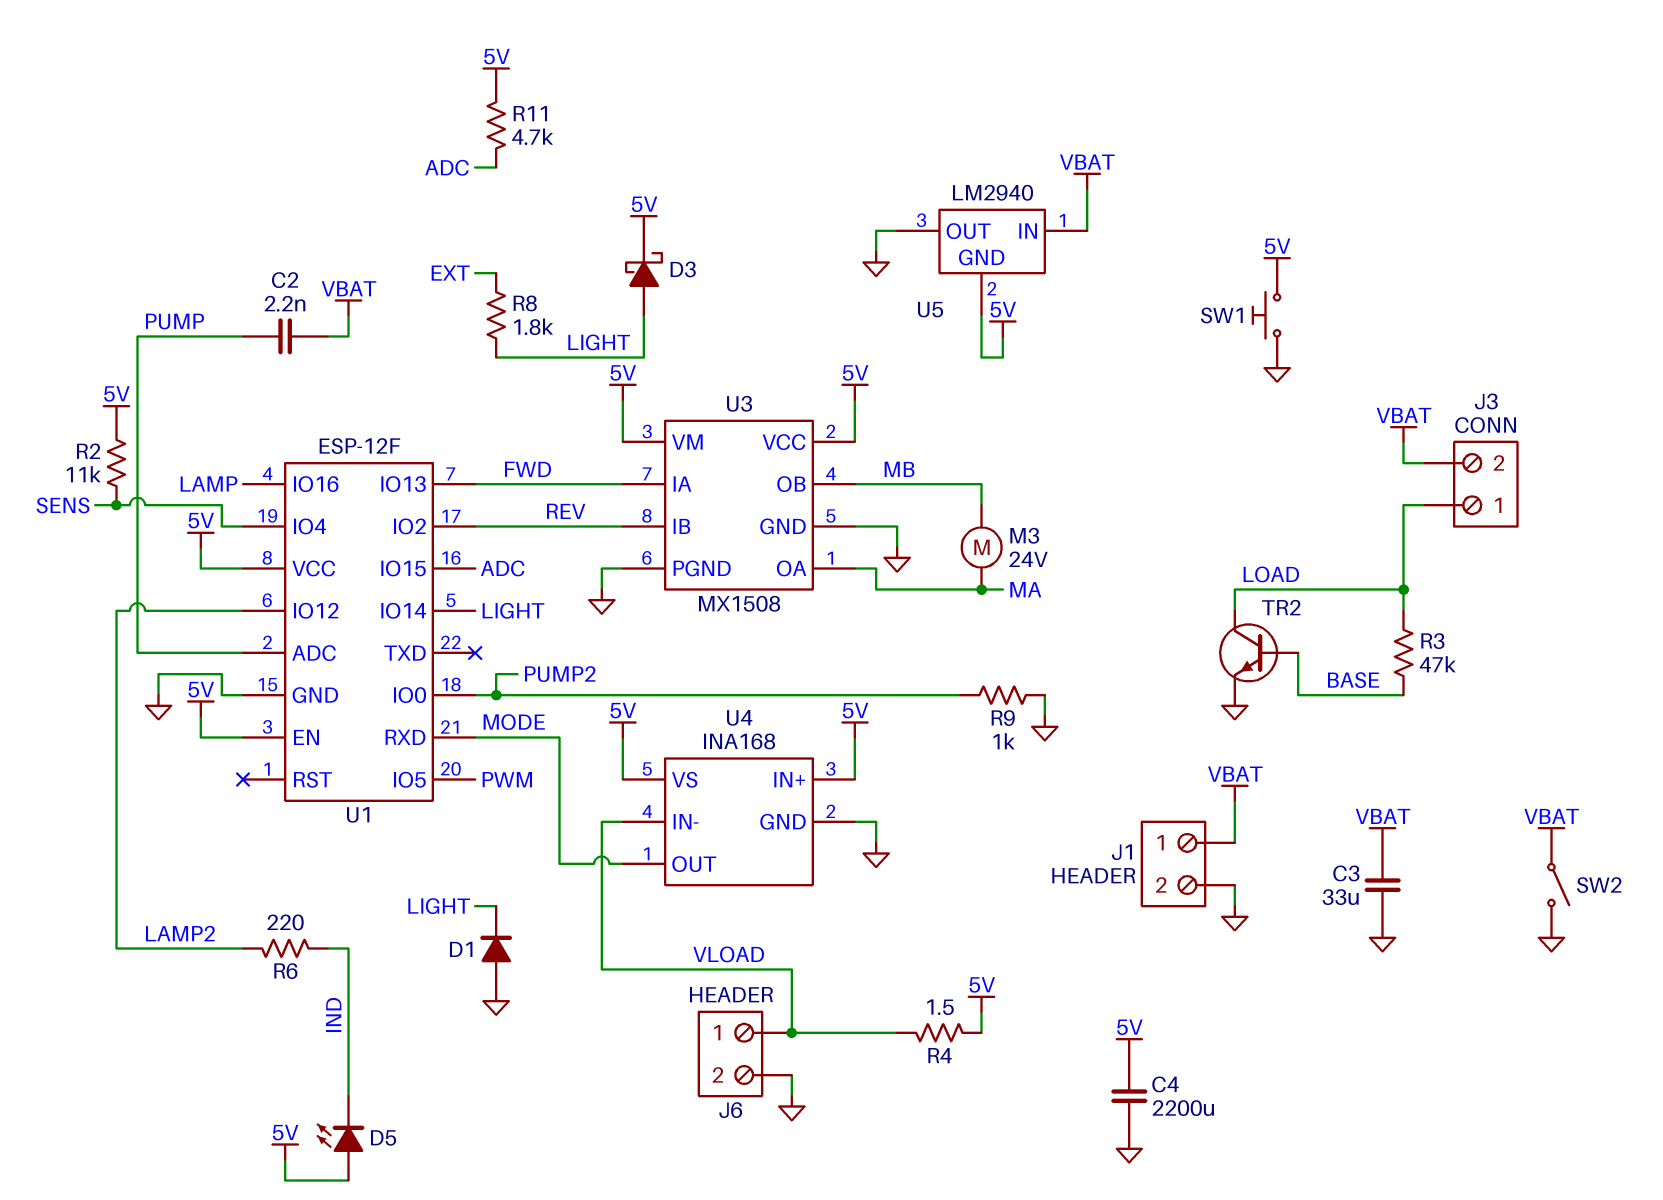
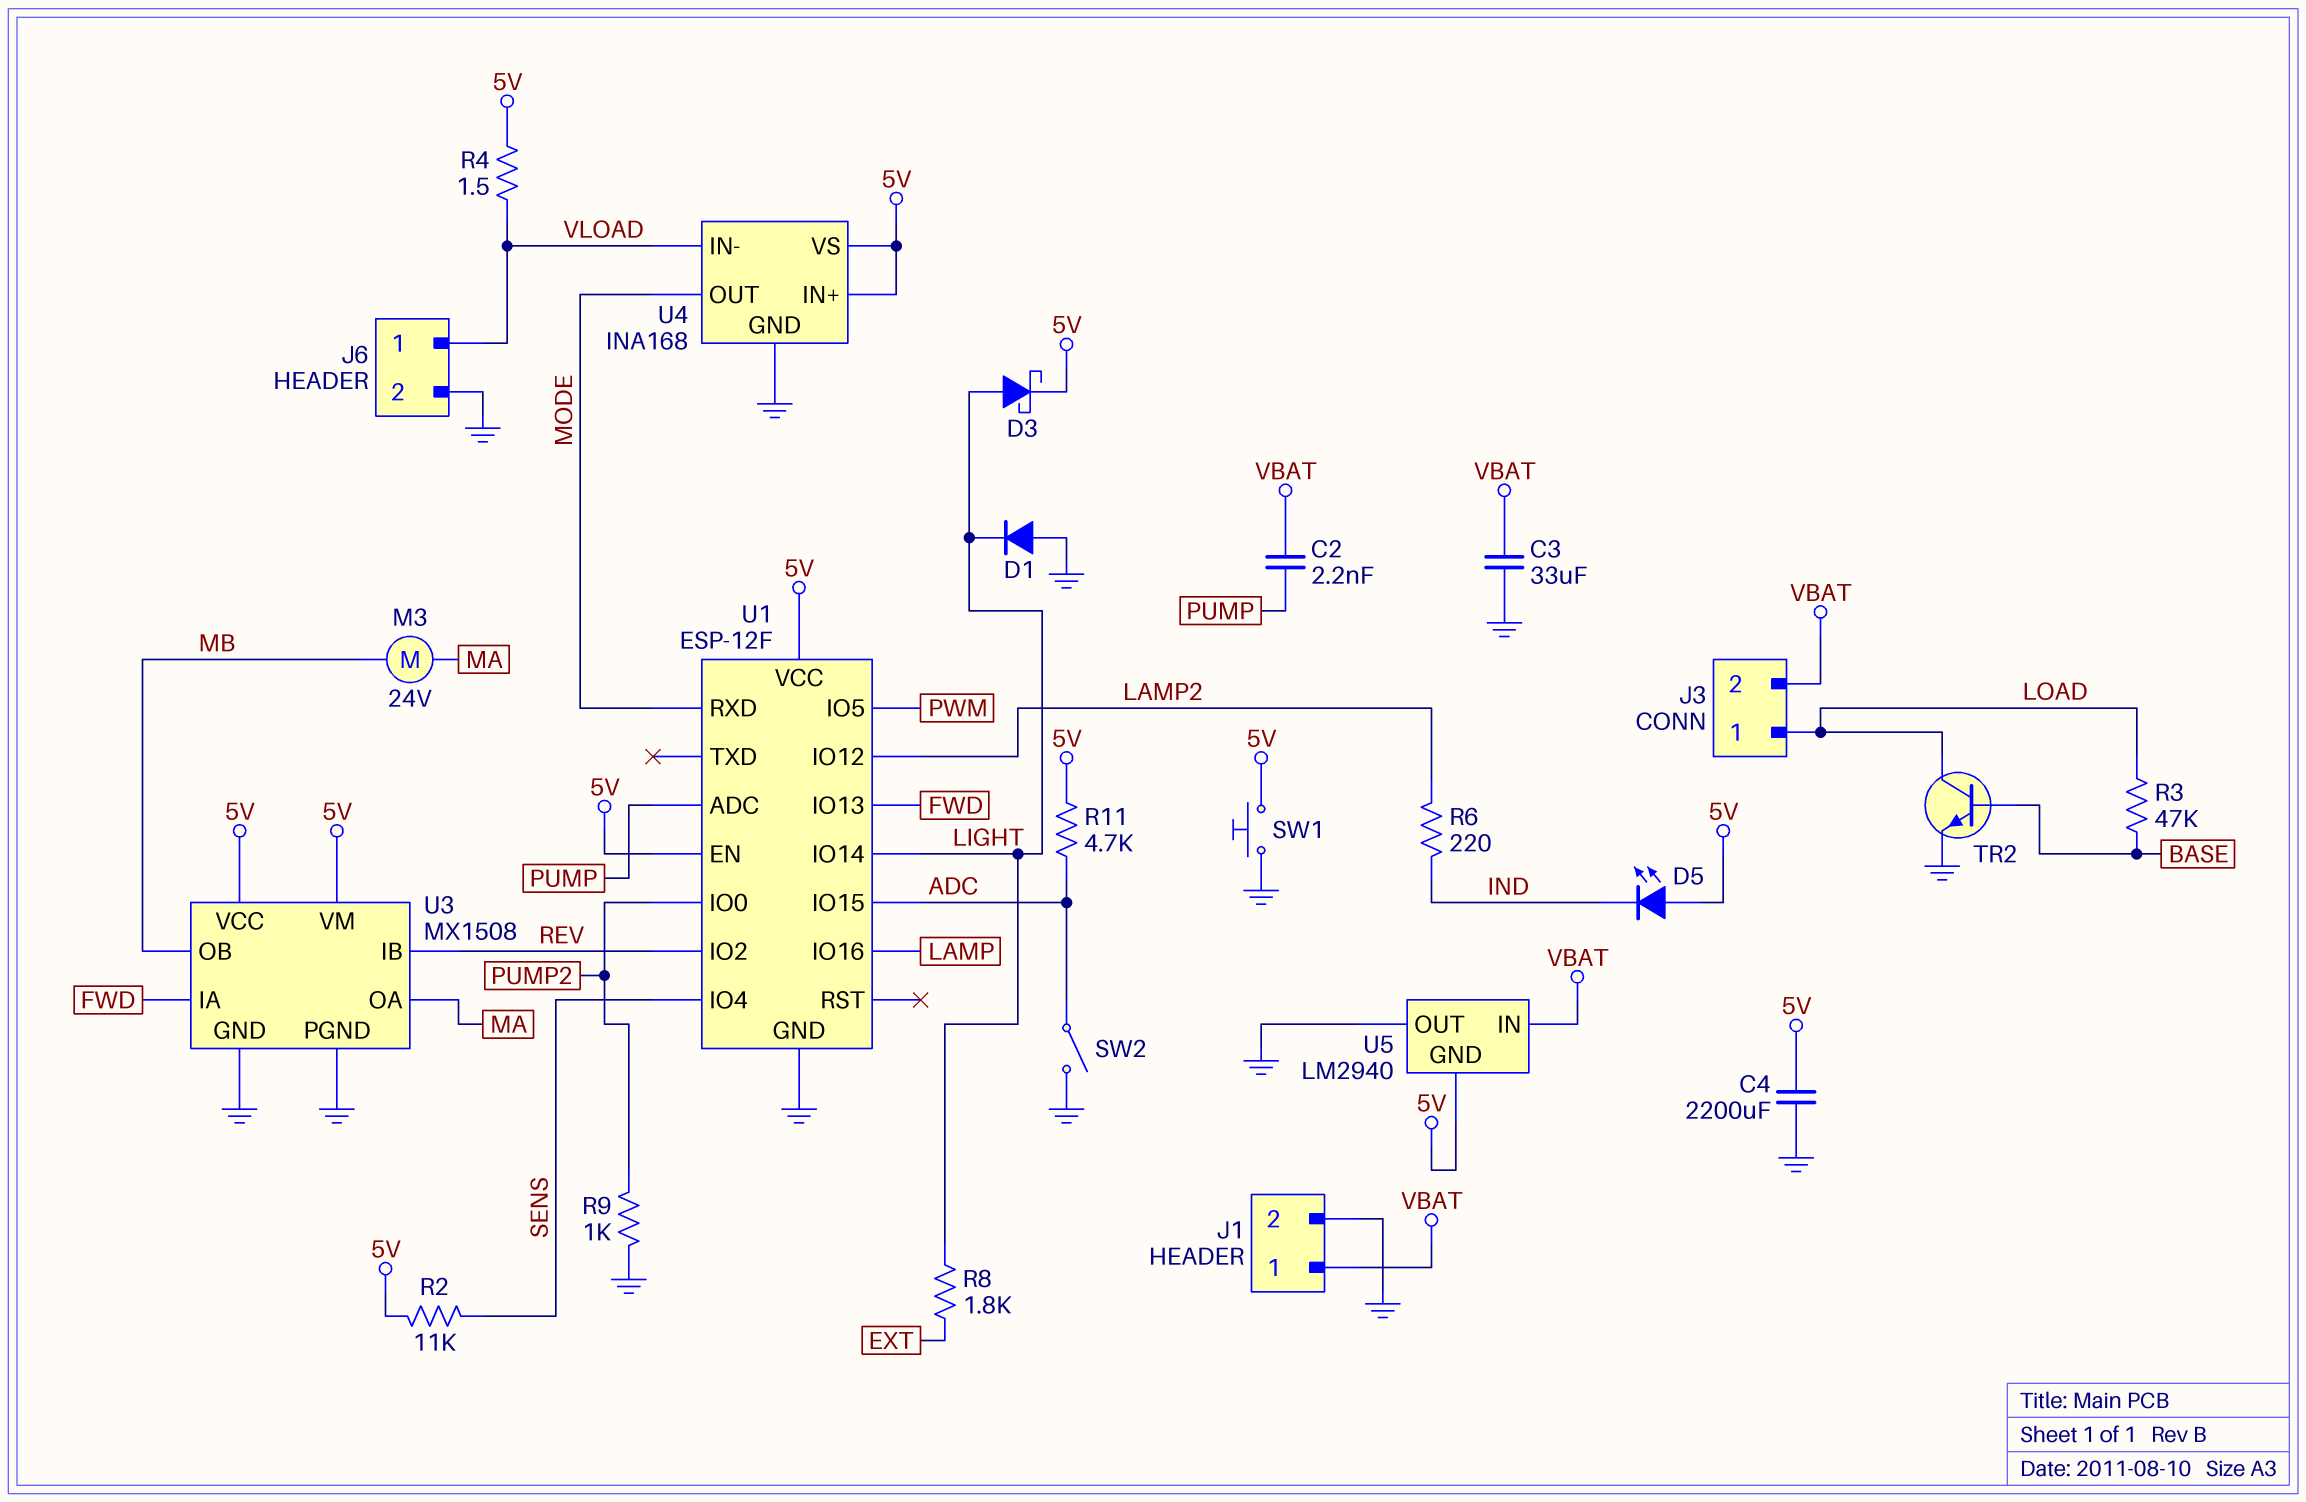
SW2: switch (GND, VBAT) -> switch (ADC, GND)

